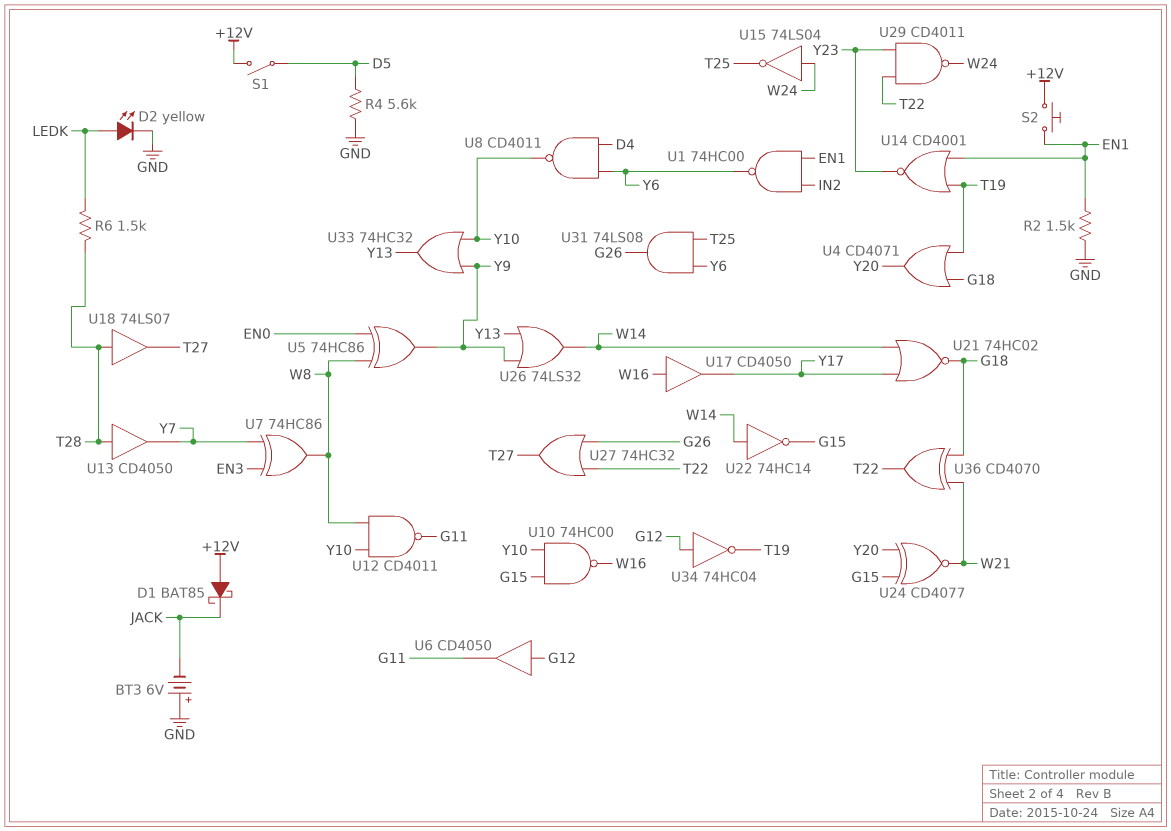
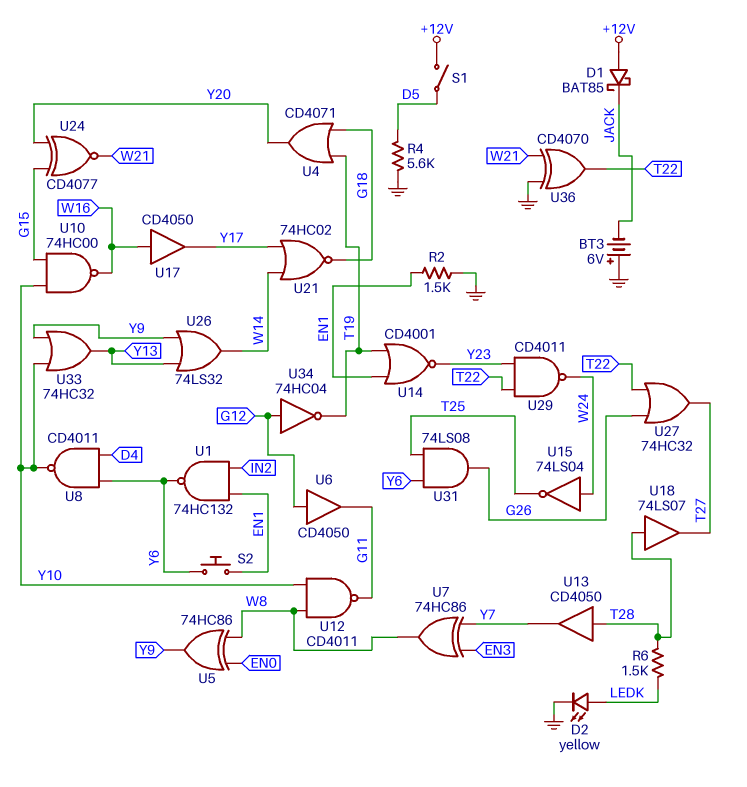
S2: button (+12V, EN1) -> button (EN1, Y6)
U1: NAND 74HC00 (in EN1, in IN2, out Y6) -> NAND 74HC132 (in EN1, in IN2, out Y6)
U22: NOT 74HC14 (in W14, out G15) -> none
U36: XOR CD4070 (in G18, in W21, out T22) -> XOR CD4070 (in GND, in W21, out T22)

